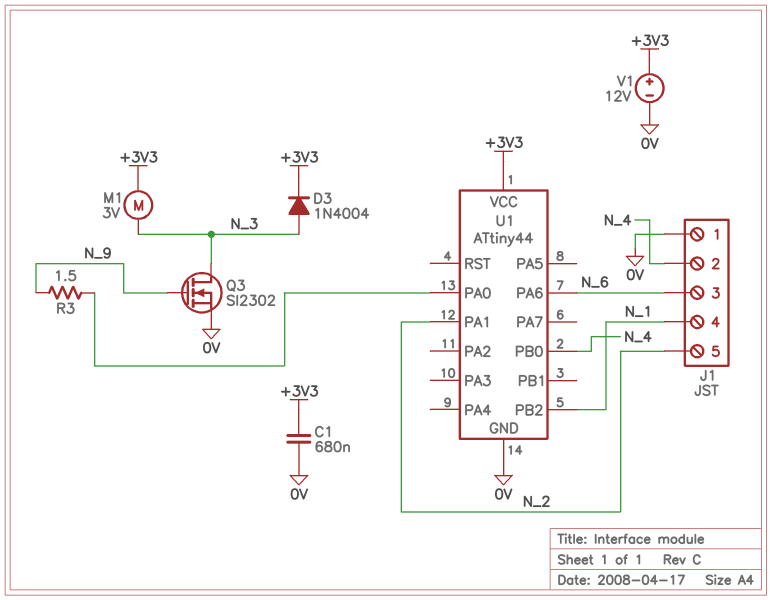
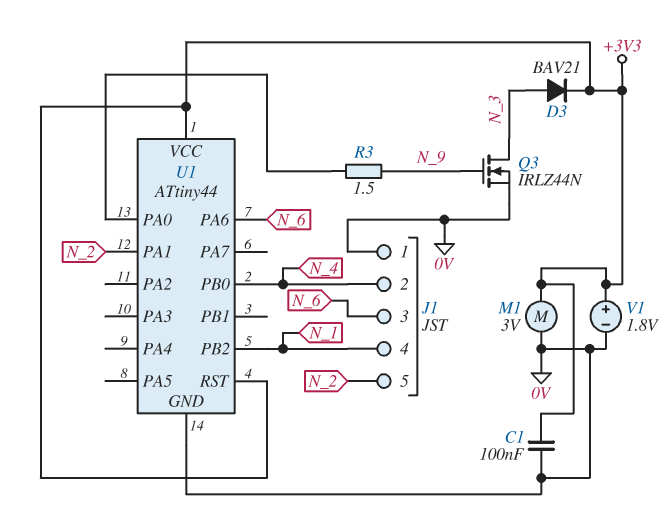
C1: 680nF (+3V3, 0V) -> 100nF (+3V3, 0V)
D3: diode 1N4004 (A N_3, K +3V3) -> diode BAV21 (A N_3, K +3V3)
M1: motor 3V (+3V3, N_3) -> motor 3V (+3V3, 0V)
Q3: NMOS SI2302 (G N_9, D N_3, S 0V) -> NMOS IRLZ44N (G N_9, D N_3, S 0V)
U1 pin RST: none -> +3V3
V1: 12V (plus +3V3, minus 0V) -> 1.8V (plus +3V3, minus 0V)

